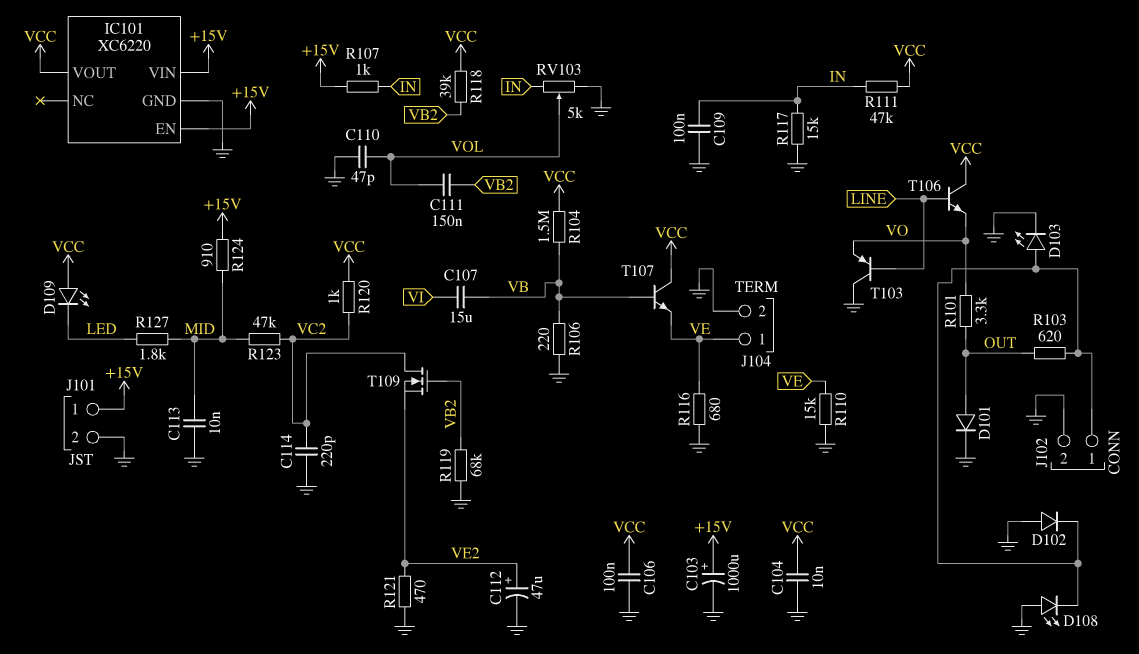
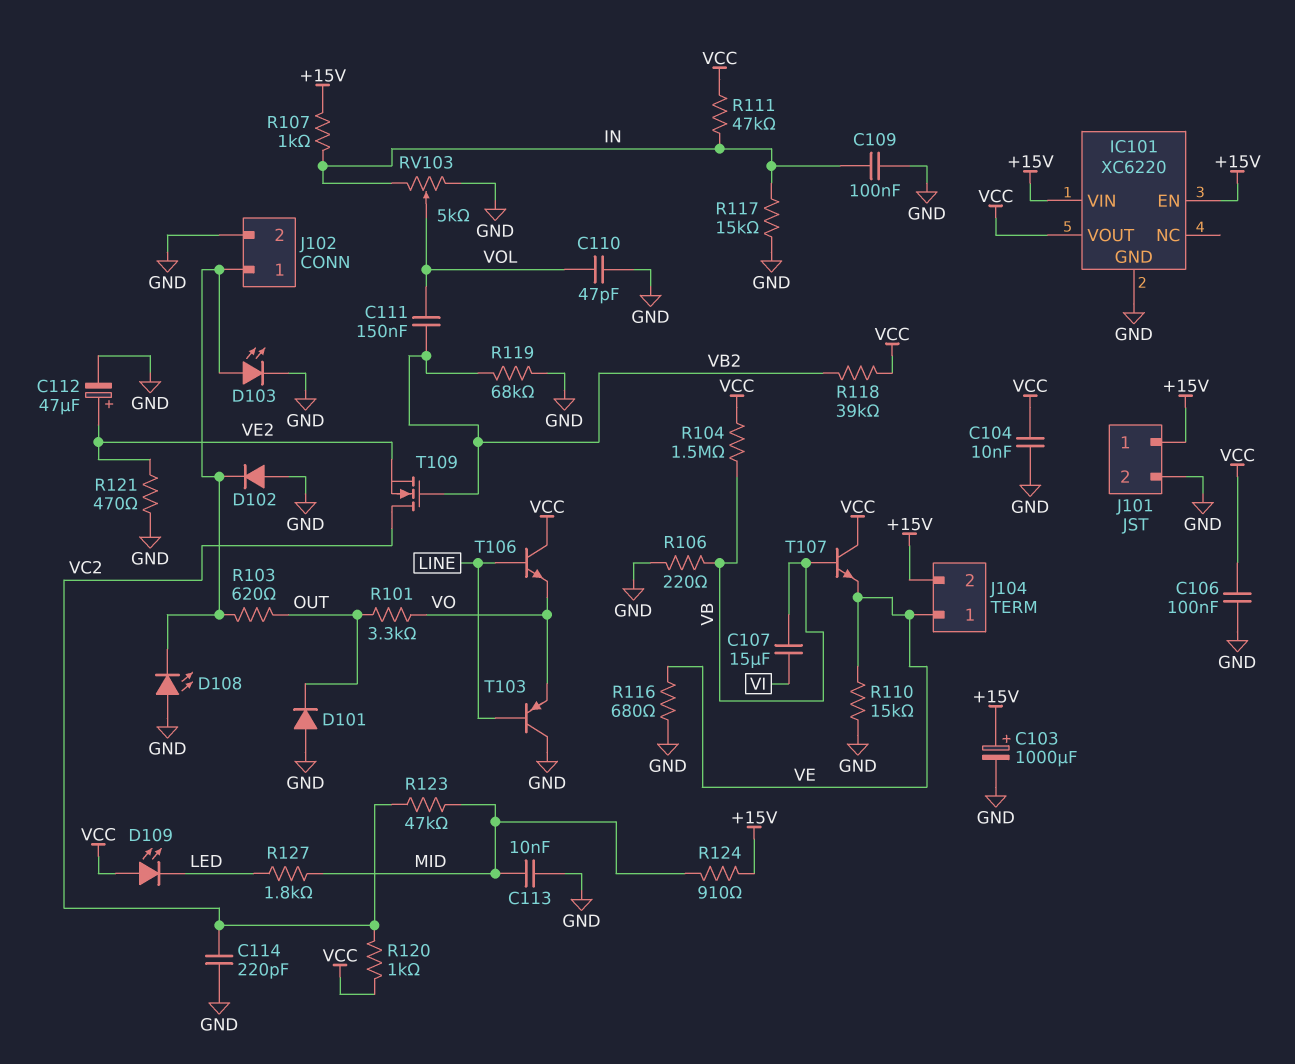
D101: diode (A OUT, K GND) -> diode (A GND, K OUT)
J104 pin 2: GND -> +15V

